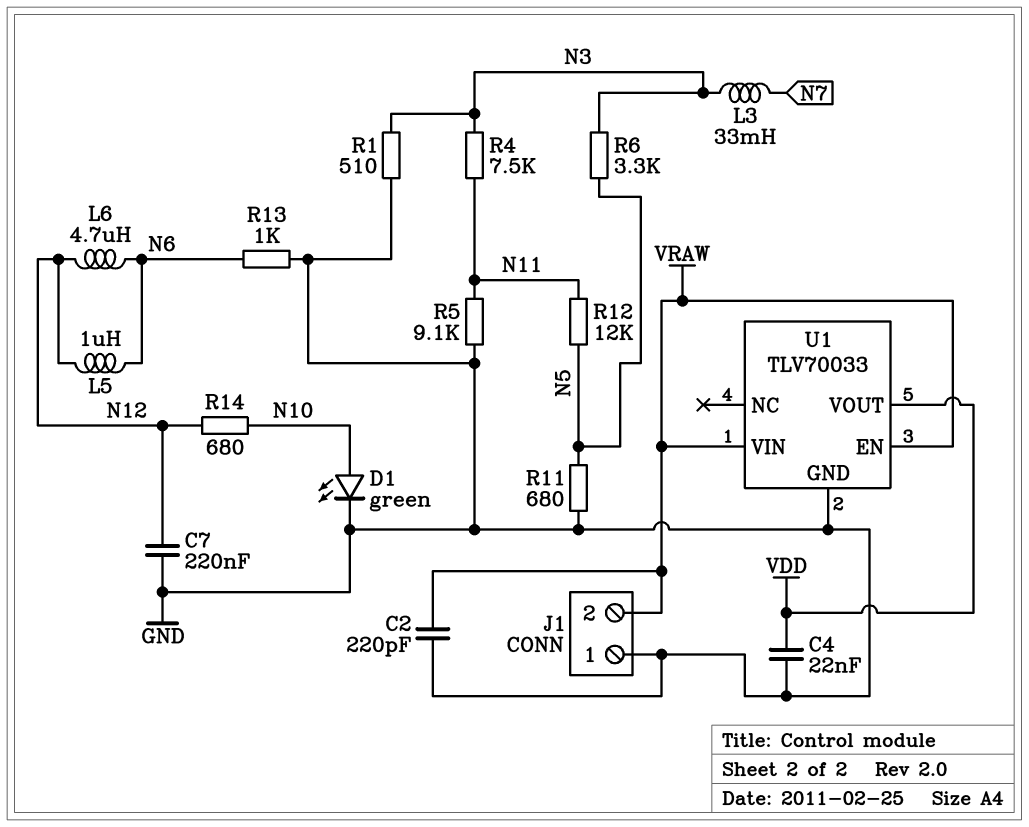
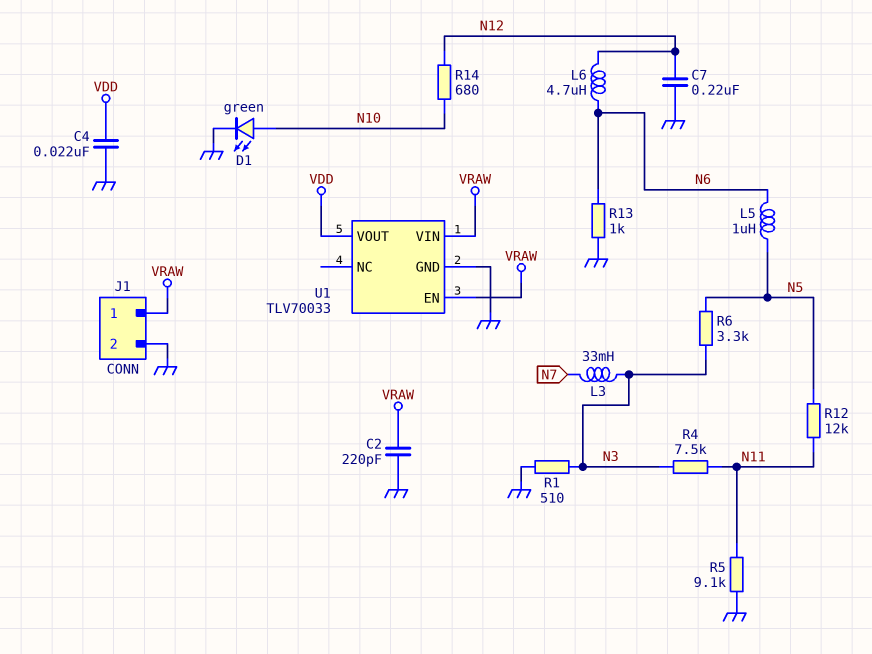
J1 pin 1: GND -> VRAW
J1 pin 2: VRAW -> GND
L5: 1uH (N6, N12) -> 1uH (N5, N6)
R11: 680 (GND, N5) -> none

